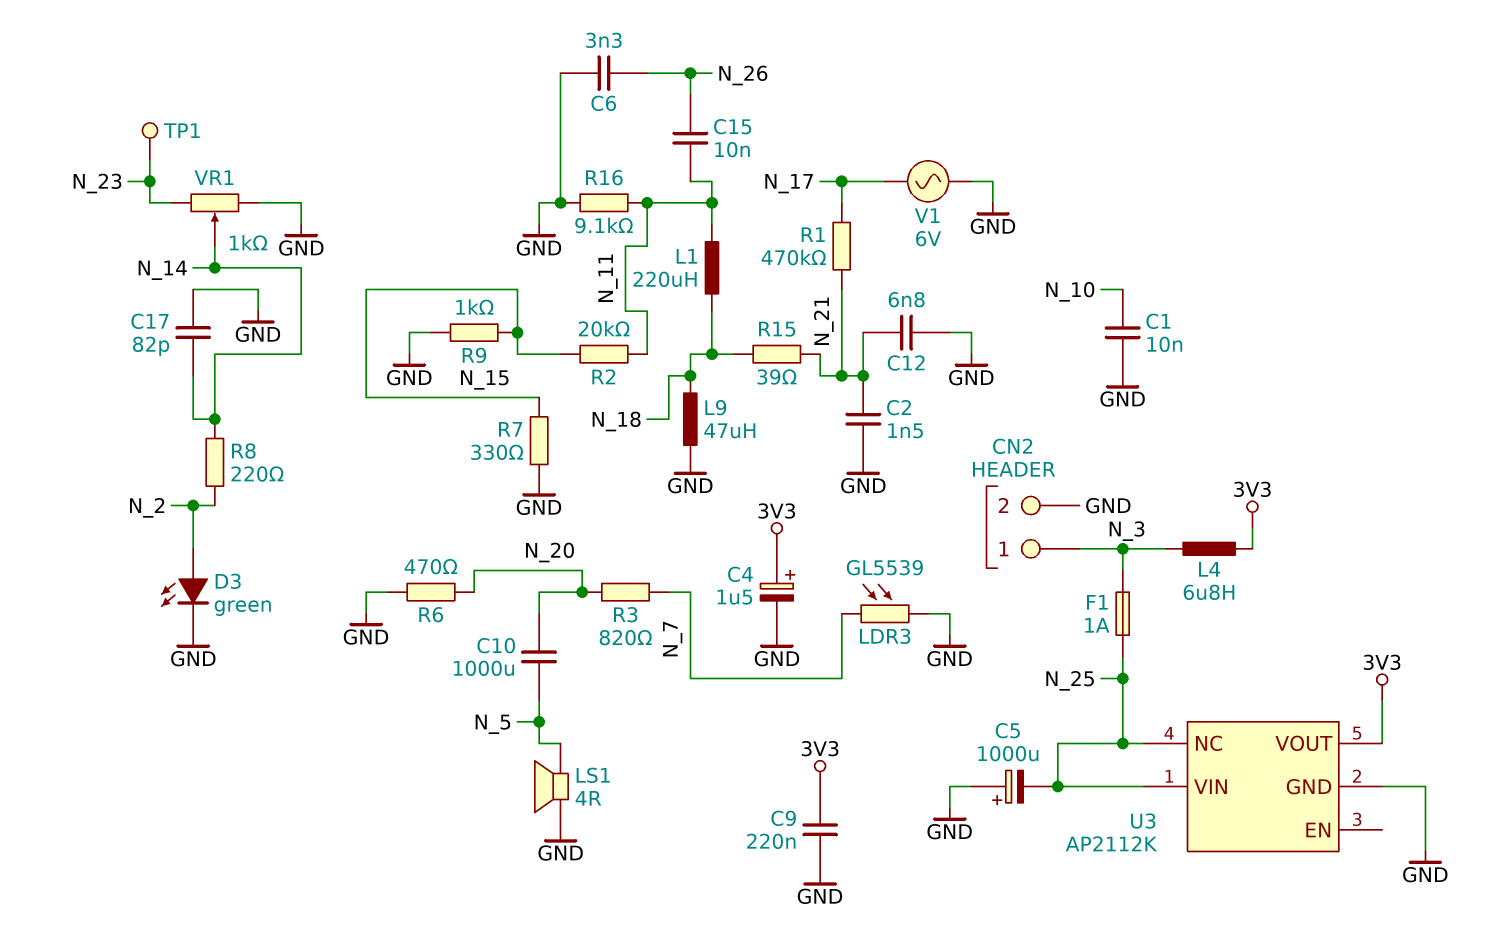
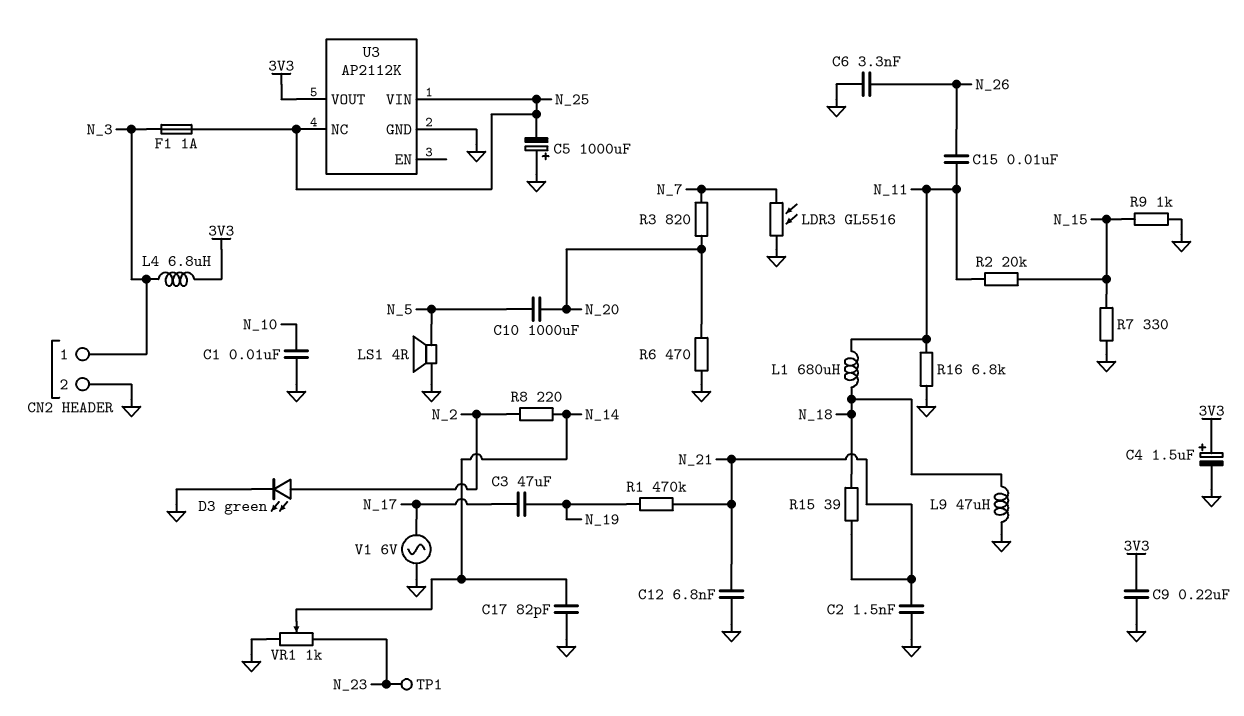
C3: none -> 47uF (N_17, N_19)
L1: 220uH (N_11, N_18) -> 680uH (N_11, N_18)
LDR3: GL5539 (GND, N_7) -> GL5516 (GND, N_7)
R1: 470k (N_17, N_21) -> 470k (N_19, N_21)
R16: 9.1k (GND, N_11) -> 6.8k (GND, N_11)

